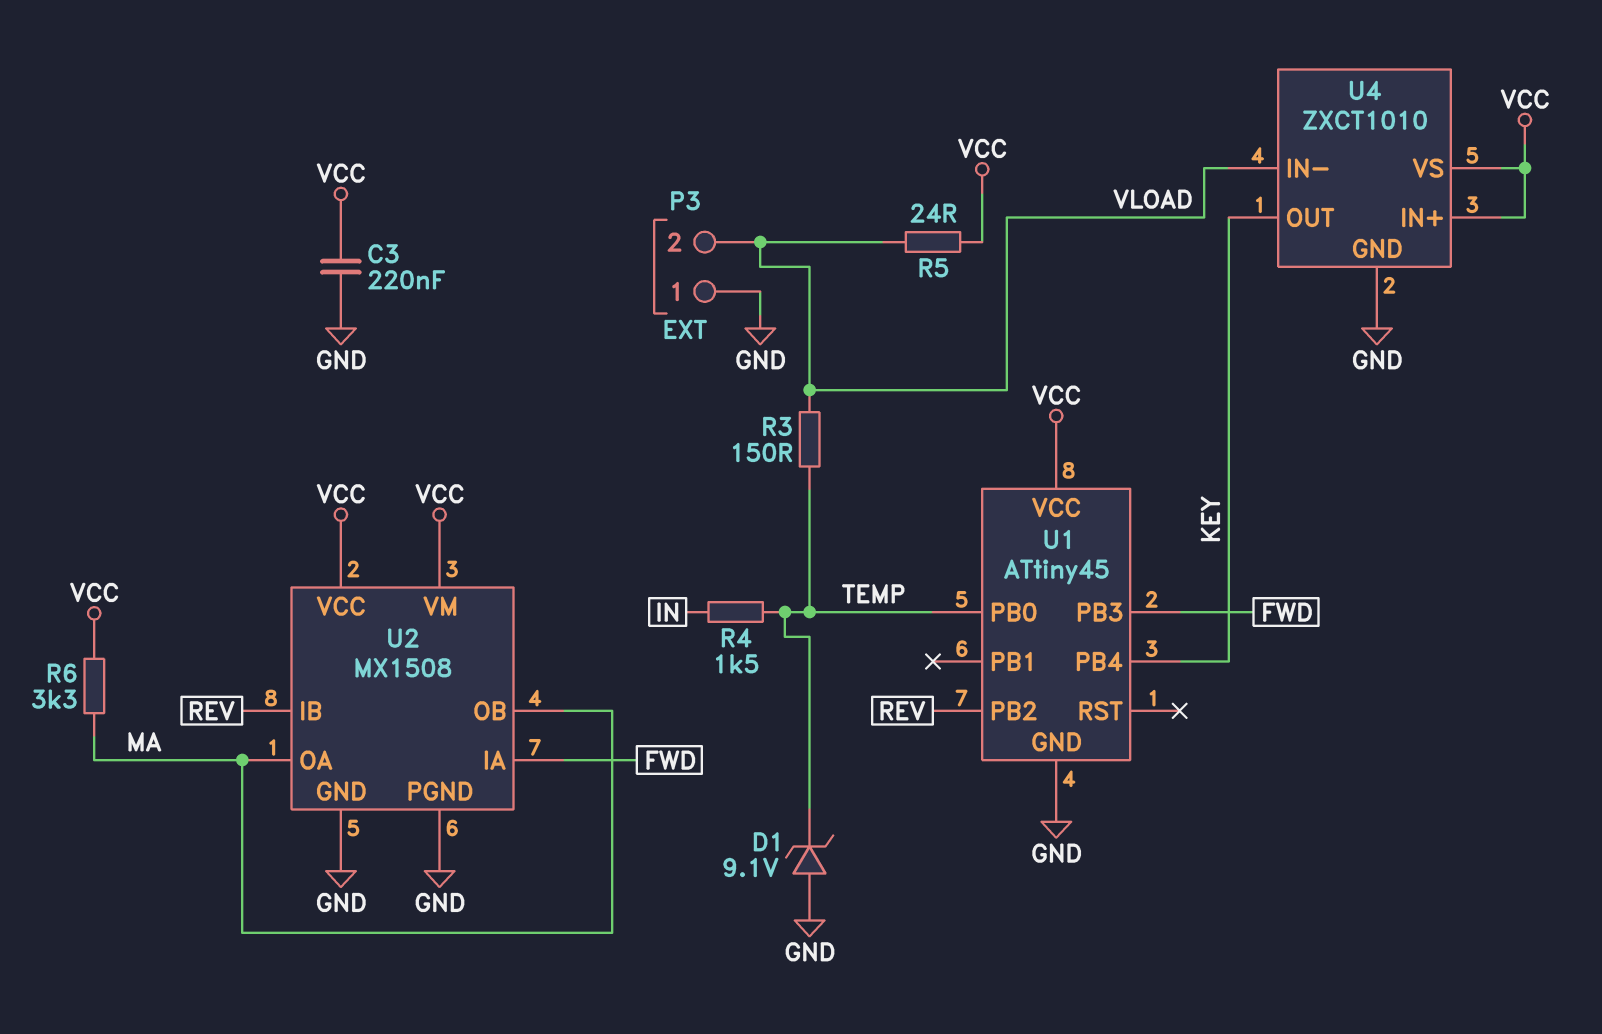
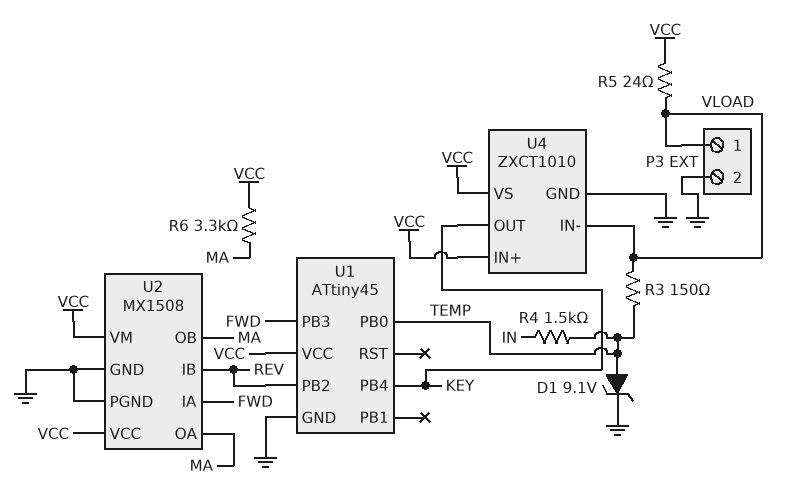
C3: 220nF (GND, VCC) -> none
D1: zener 9.1V (A GND, K TEMP) -> zener 9.1V (A TEMP, K GND)
P3 pin 1: GND -> VLOAD
P3 pin 2: VLOAD -> GND

